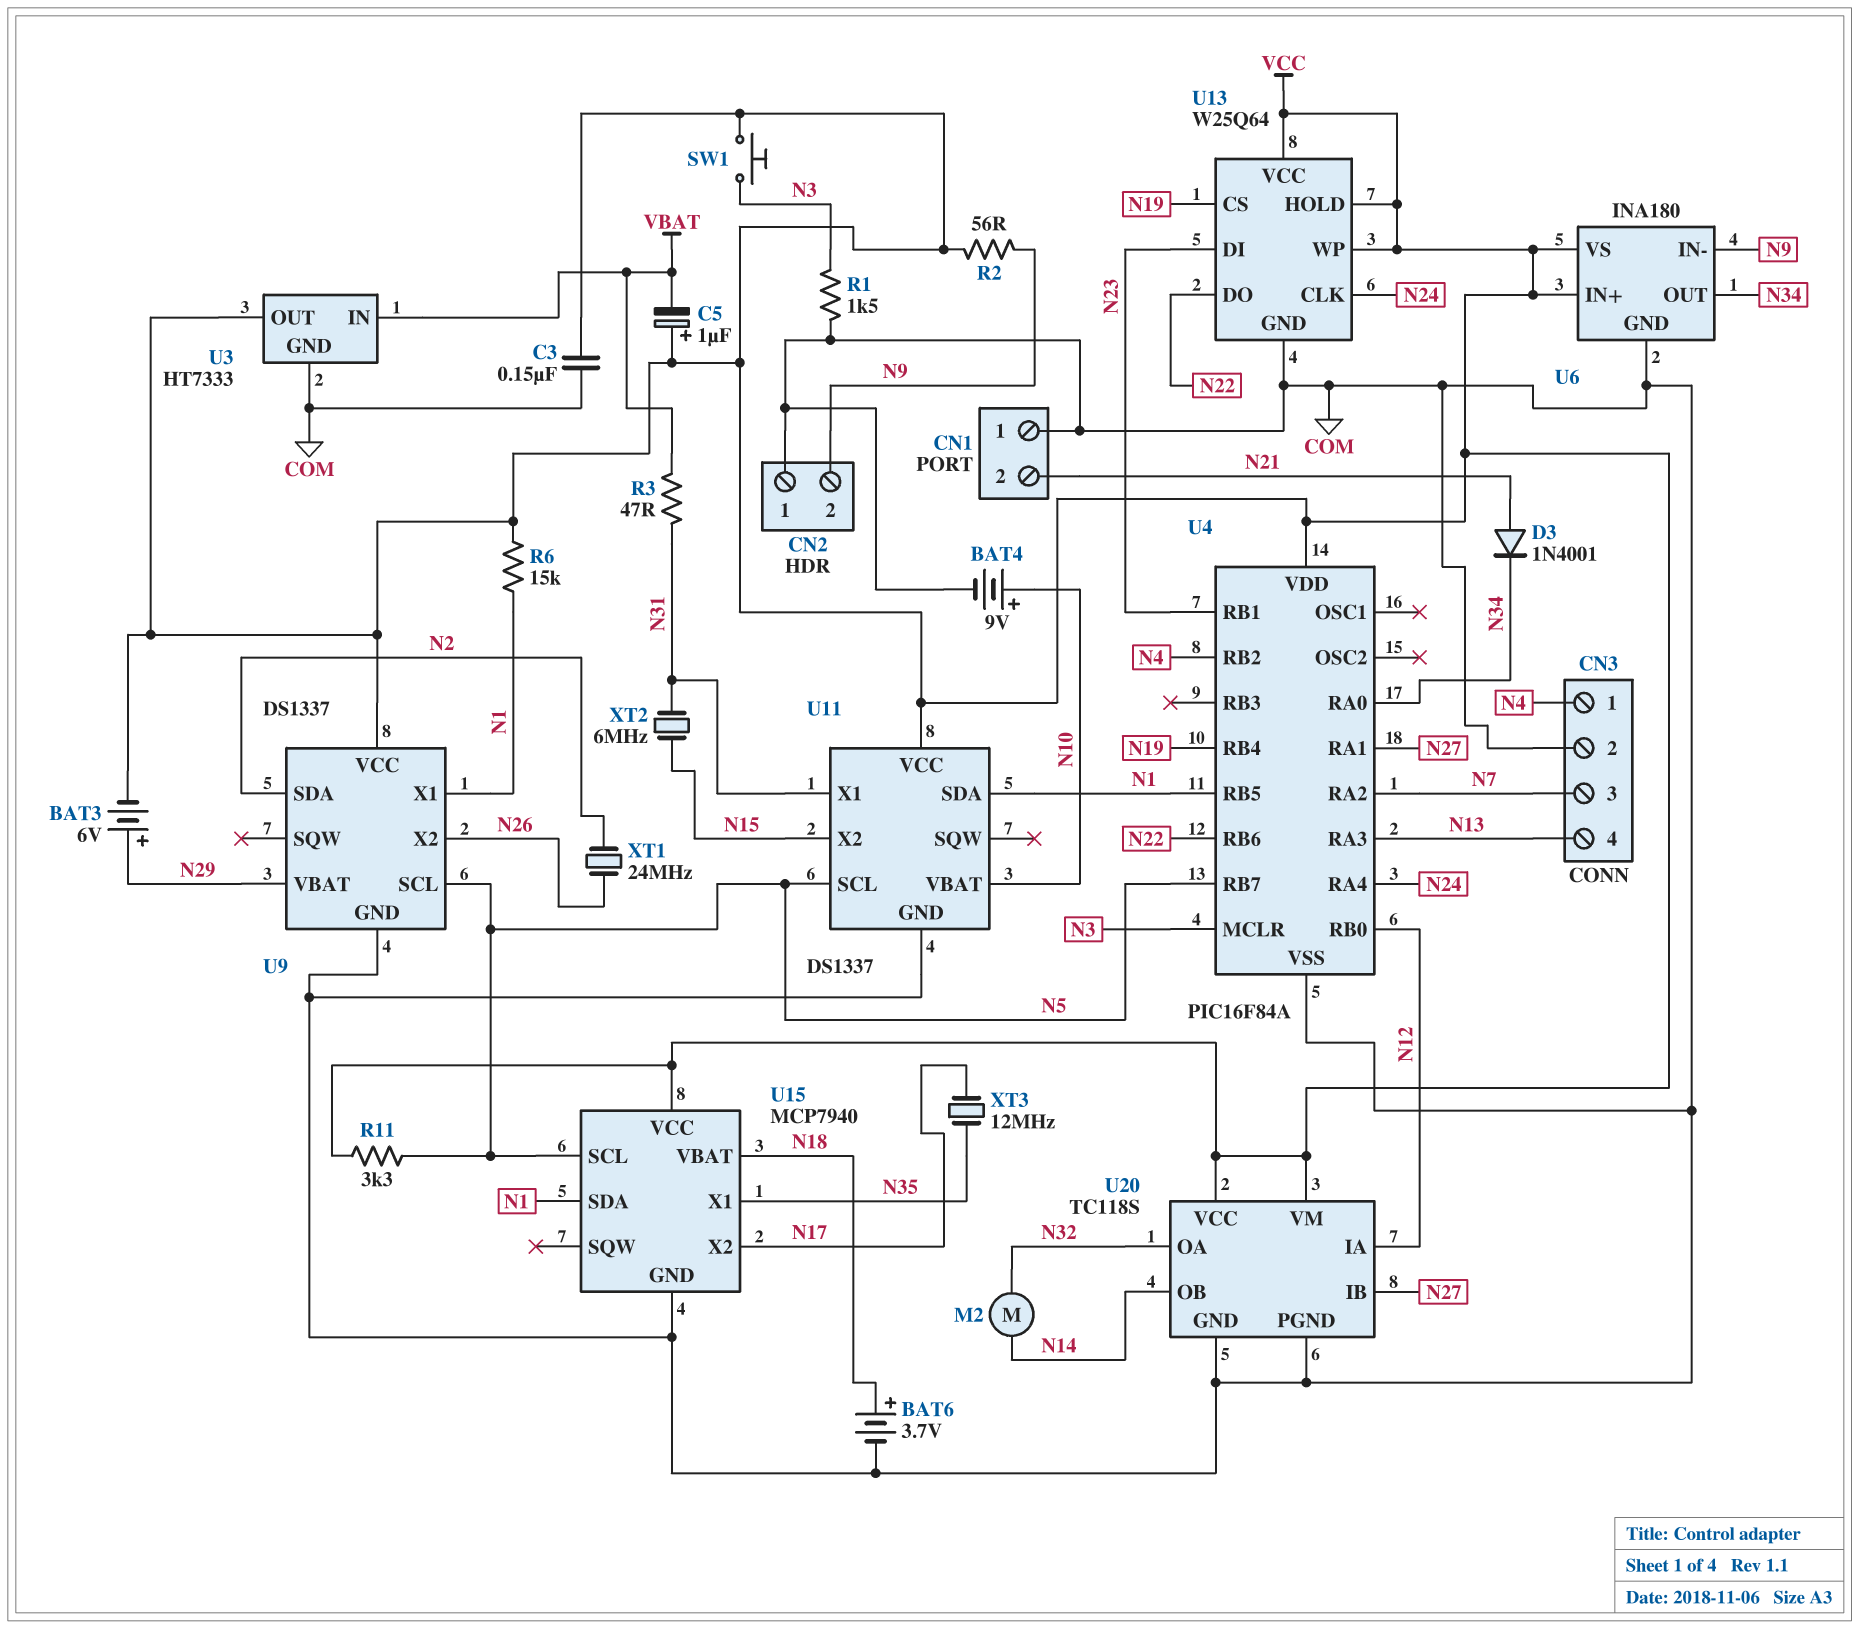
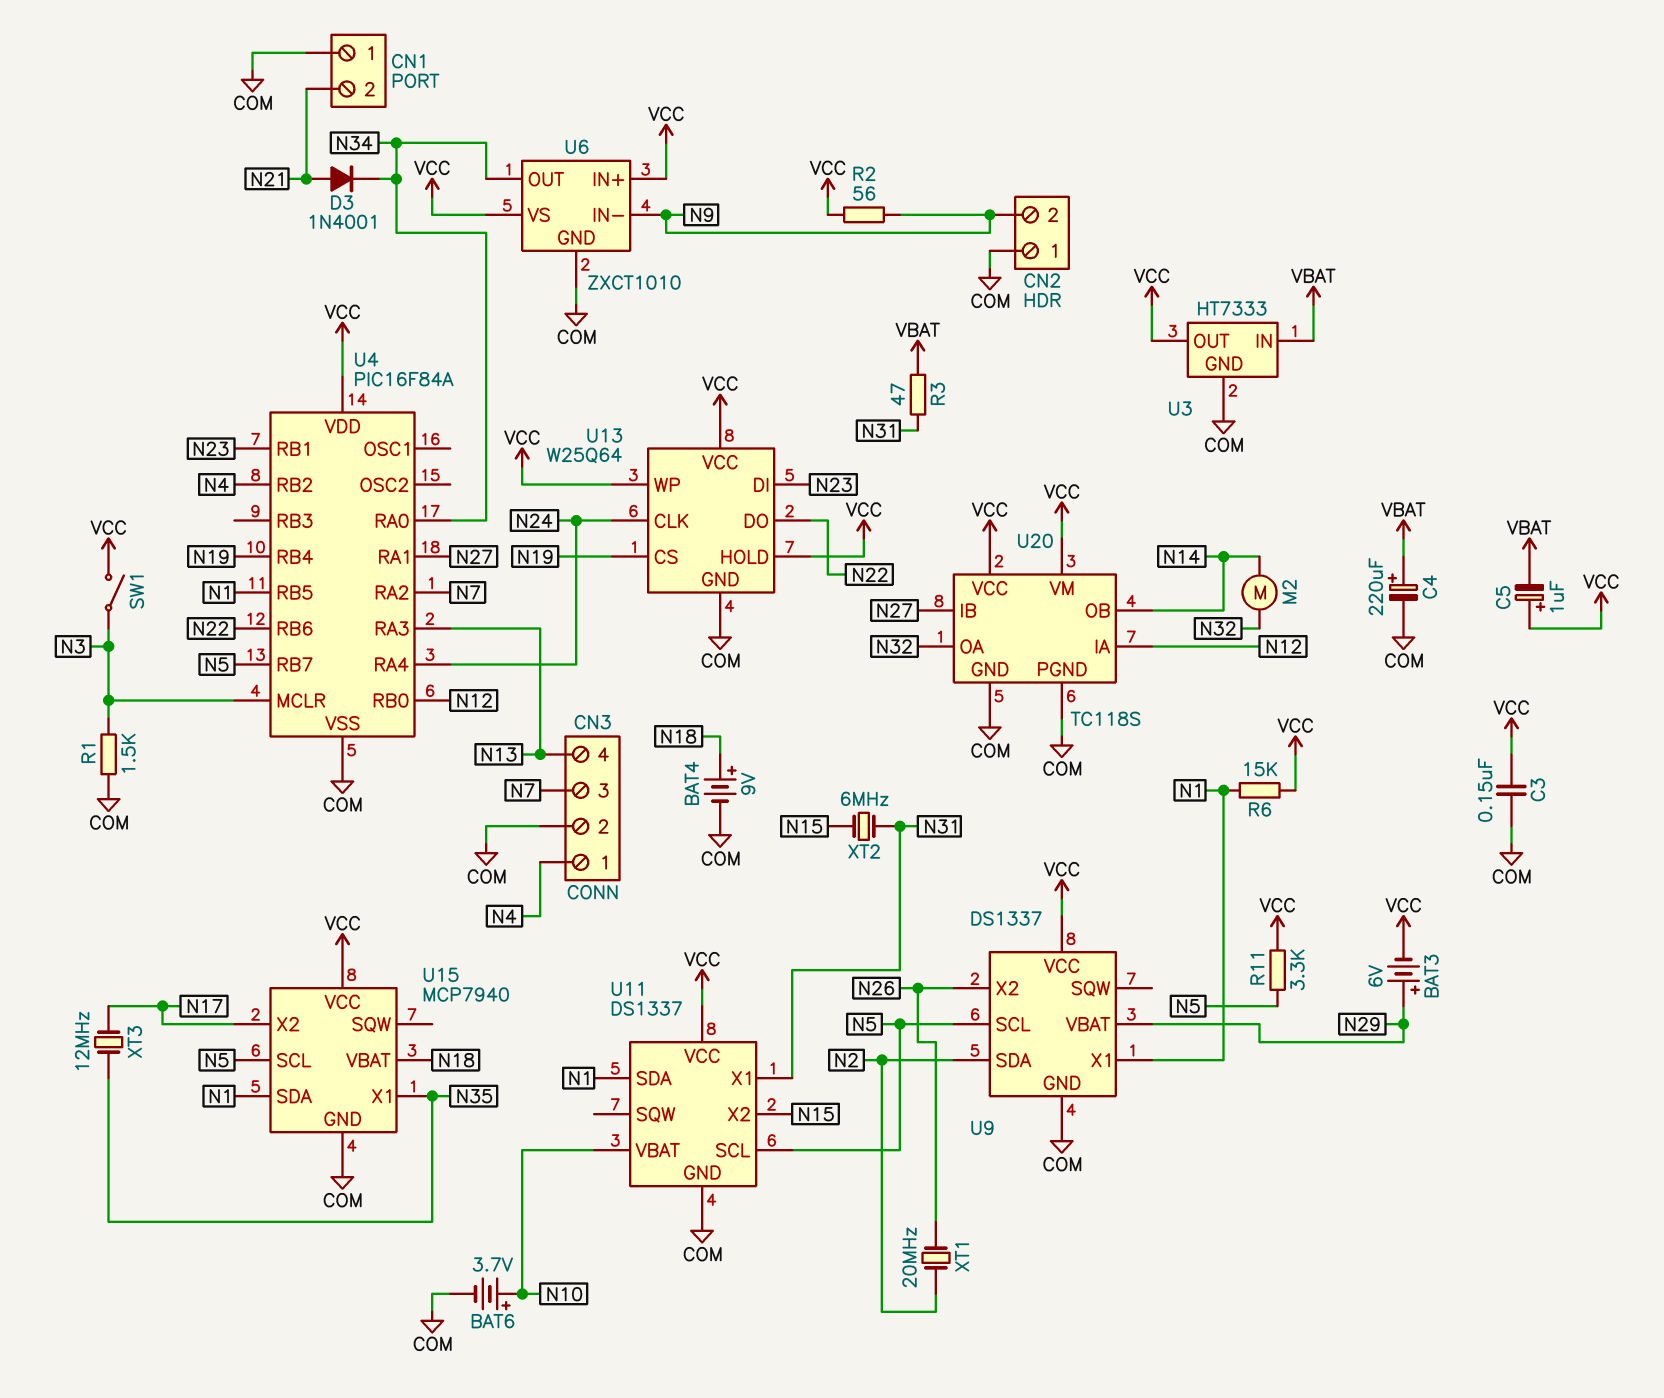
BAT4: 9V (plus N10, minus COM) -> 9V (plus N18, minus COM)
BAT6: 3.7V (plus N18, minus COM) -> 3.7V (plus N10, minus COM)
C4: none -> 220uF (plus VBAT, minus COM)
SW1: button (N3, VCC) -> switch (N3, VCC)
U6: INA180 -> ZXCT1010
XT1: 24MHz (N2, N26) -> 20MHz (N2, N26)

